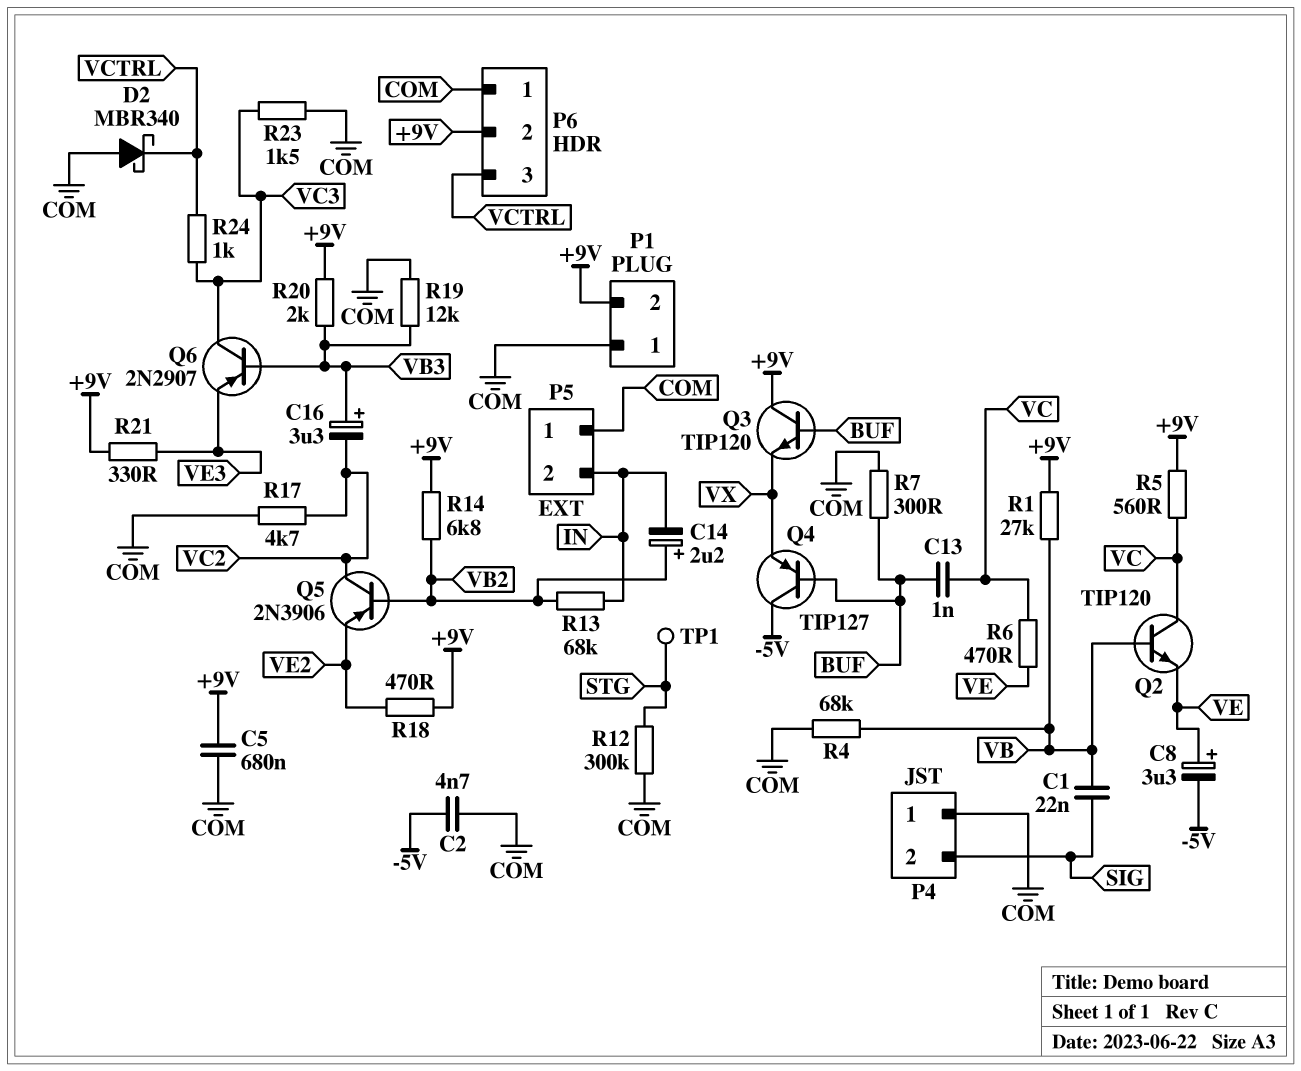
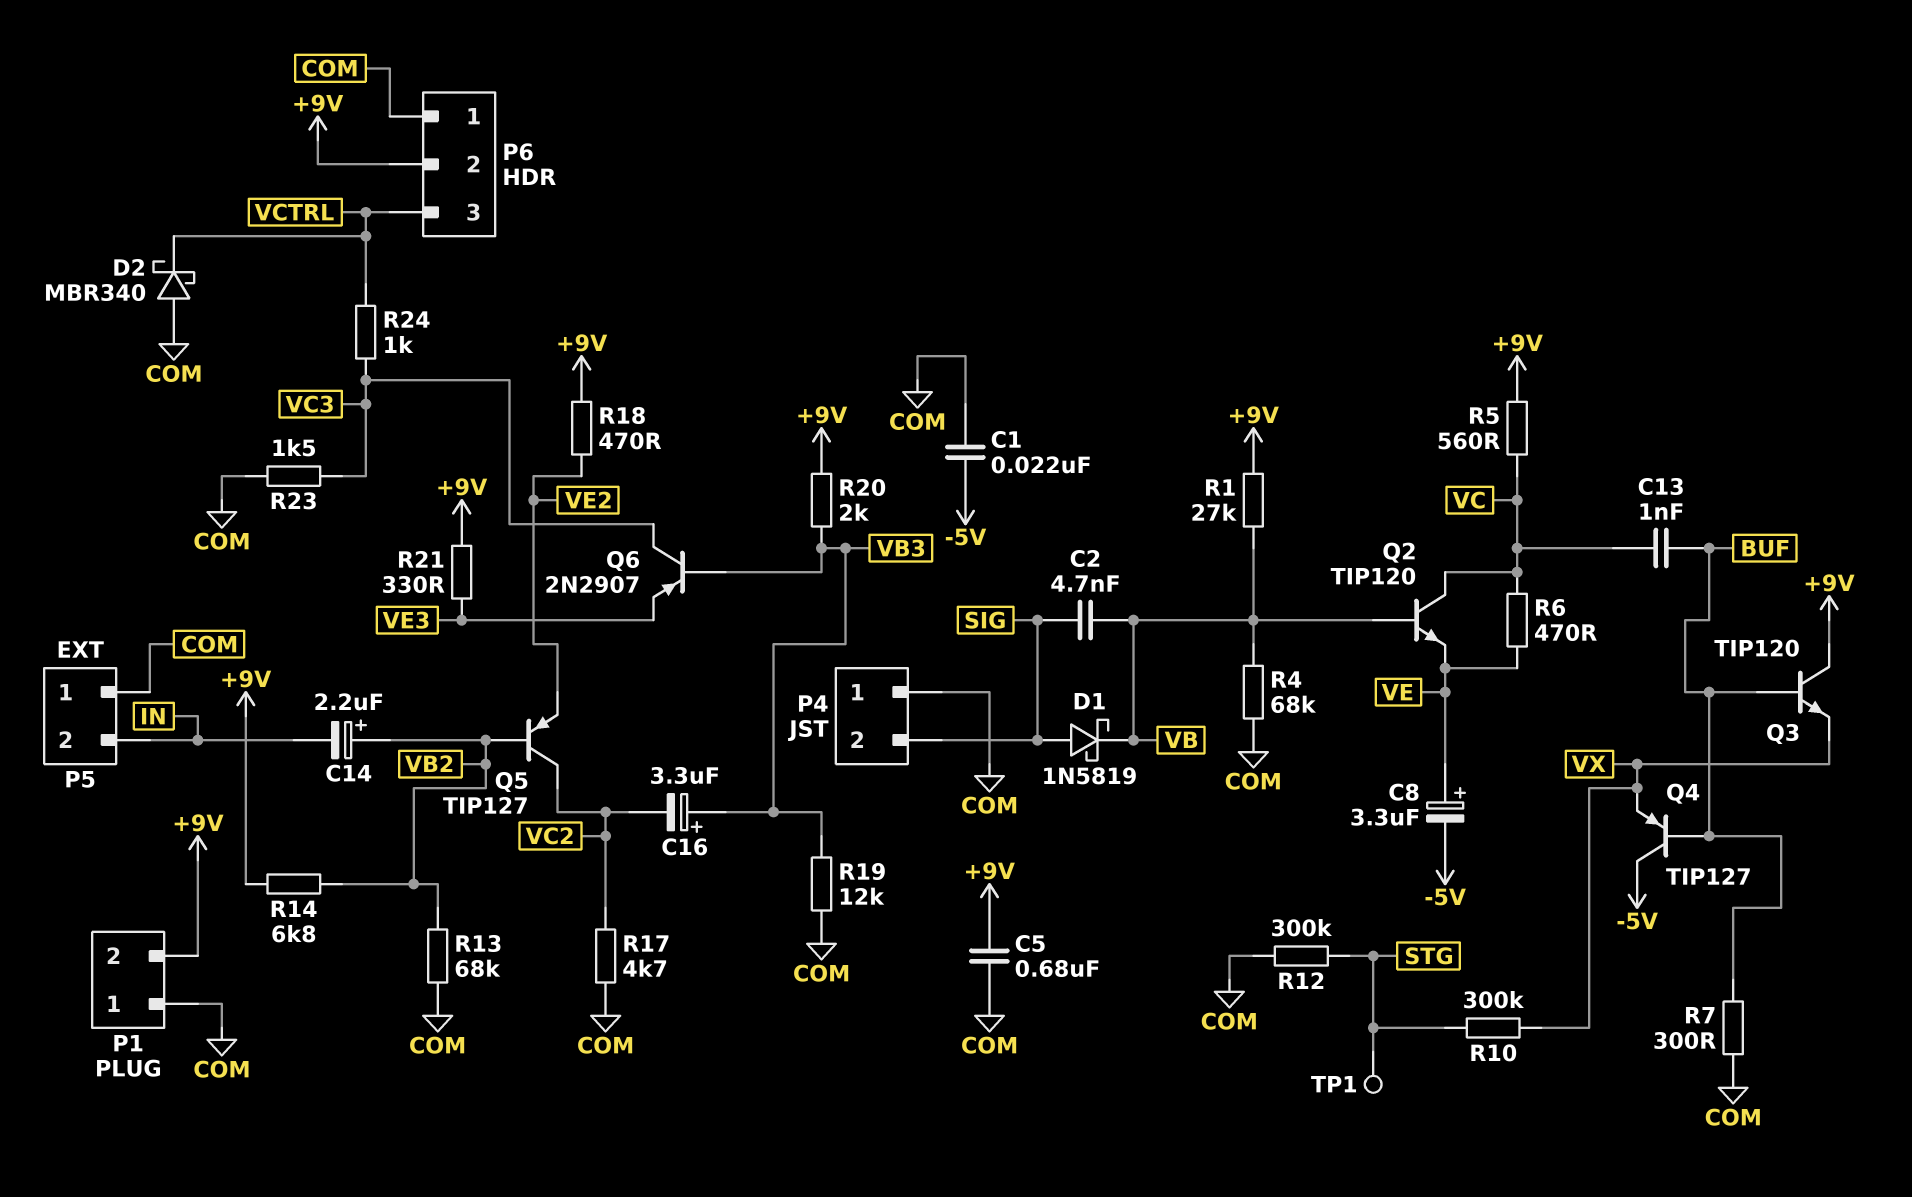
C1: 22nF (SIG, VB) -> 22nF (-5V, COM)
C2: 4.7nF (-5V, COM) -> 4.7nF (SIG, VB)
D1: none -> schottky 1N5819 (A SIG, K VB)
Q5: PNP 2N3906 (B VB2, C VC2, E VE2) -> PNP TIP127 (B VB2, C VC2, E VE2)
R10: none -> 300k (STG, VX)
R13: 68k (IN, VB2) -> 68k (COM, VB2)

